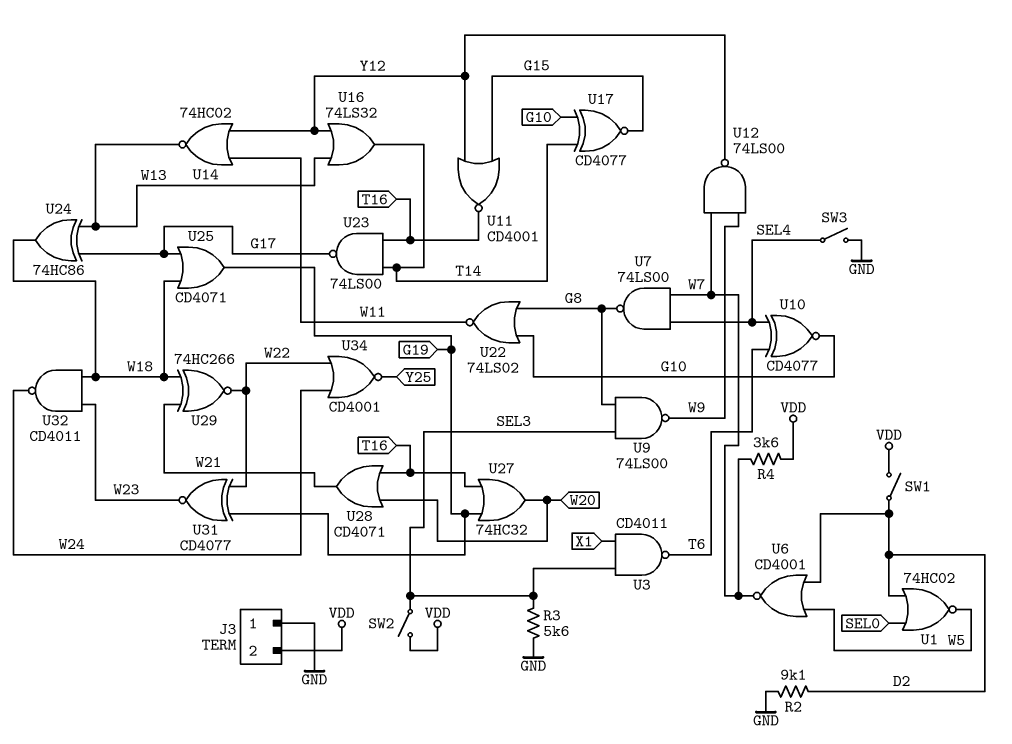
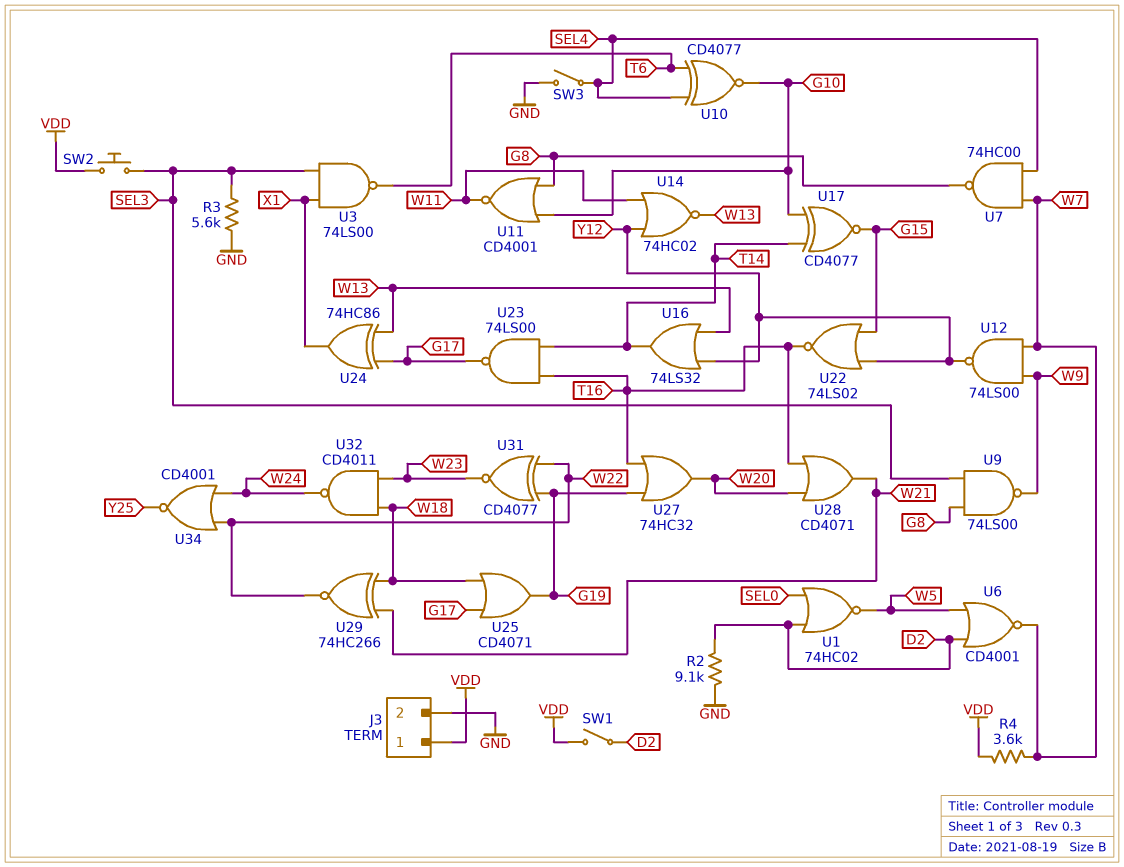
J3 pin 1: GND -> VDD
J3 pin 2: VDD -> GND
SW2: switch (SEL3, VDD) -> button (SEL3, VDD)
U3: NAND CD4011 (in SEL3, in X1, out T6) -> NAND 74LS00 (in SEL3, in X1, out T6)
U7: NAND 74LS00 (in SEL4, in W7, out G8) -> NAND 74HC00 (in SEL4, in W7, out G8)
U11: NOR CD4001 (in G15, in Y12, out T16) -> NOR CD4001 (in G8, in G10, out W11)
U22: NOR 74LS02 (in G8, in G10, out W11) -> NOR 74LS02 (in G15, in Y12, out T16)
U24: XOR 74HC86 (in G17, in W13, out W18) -> XOR 74HC86 (in G17, in W13, out X1)

